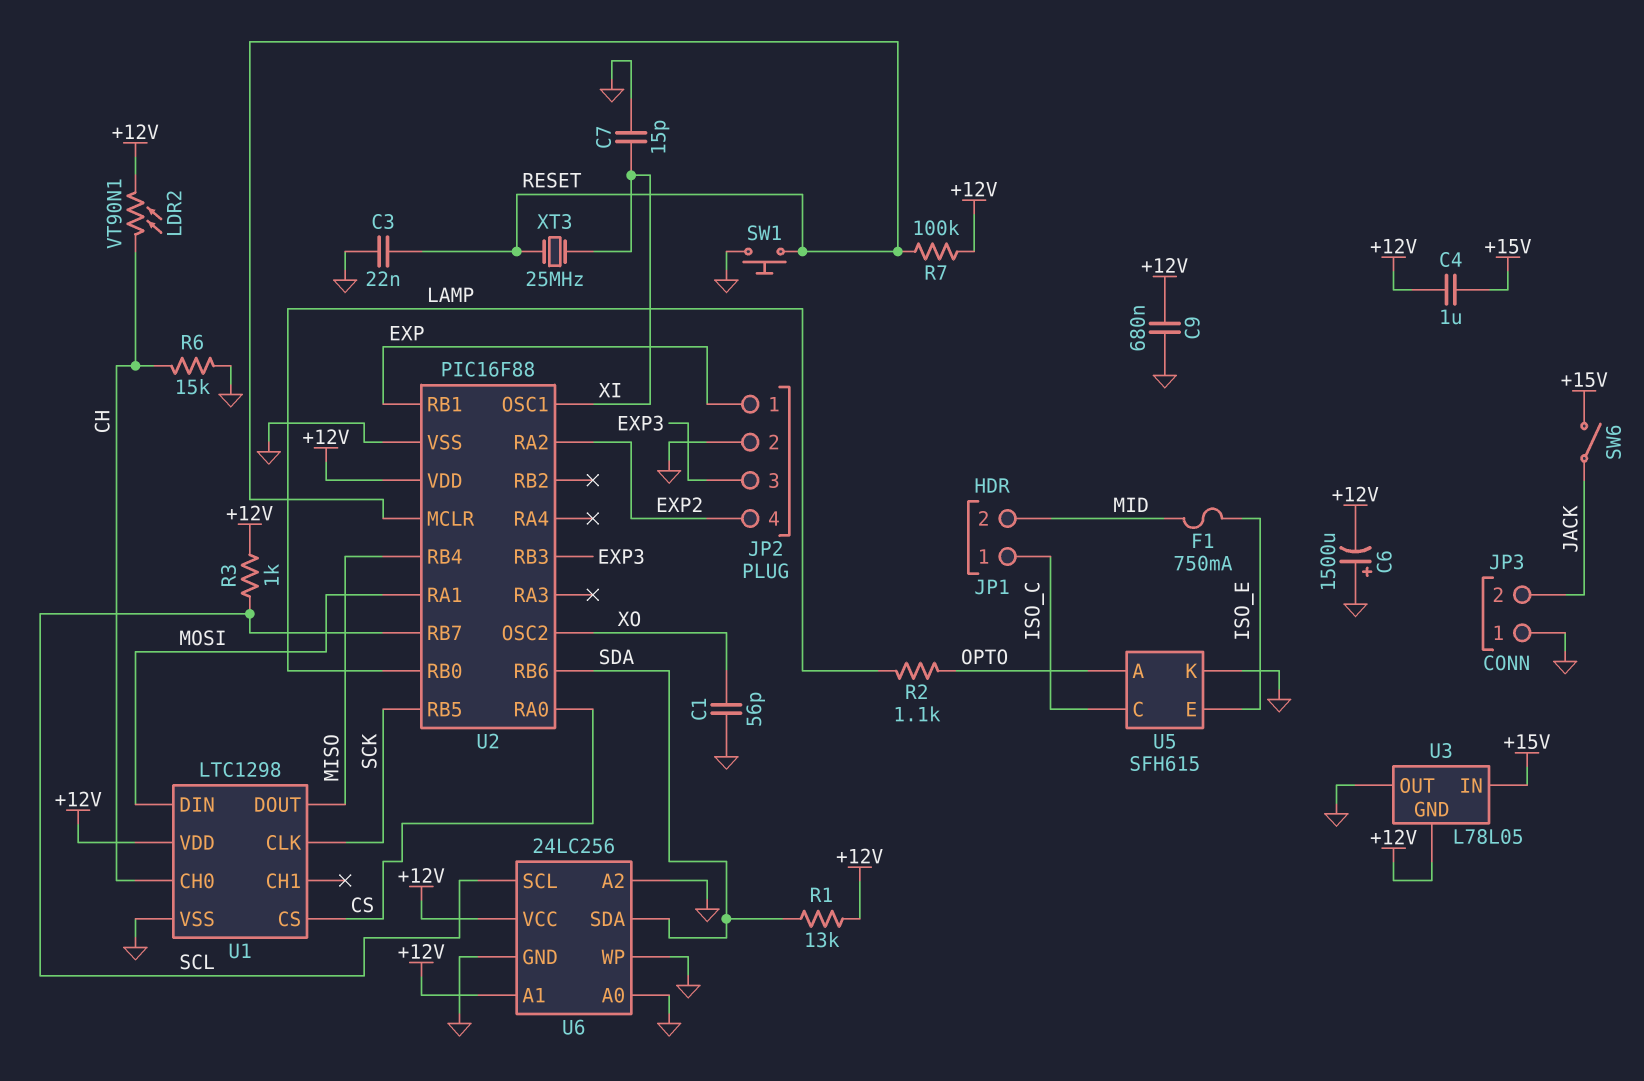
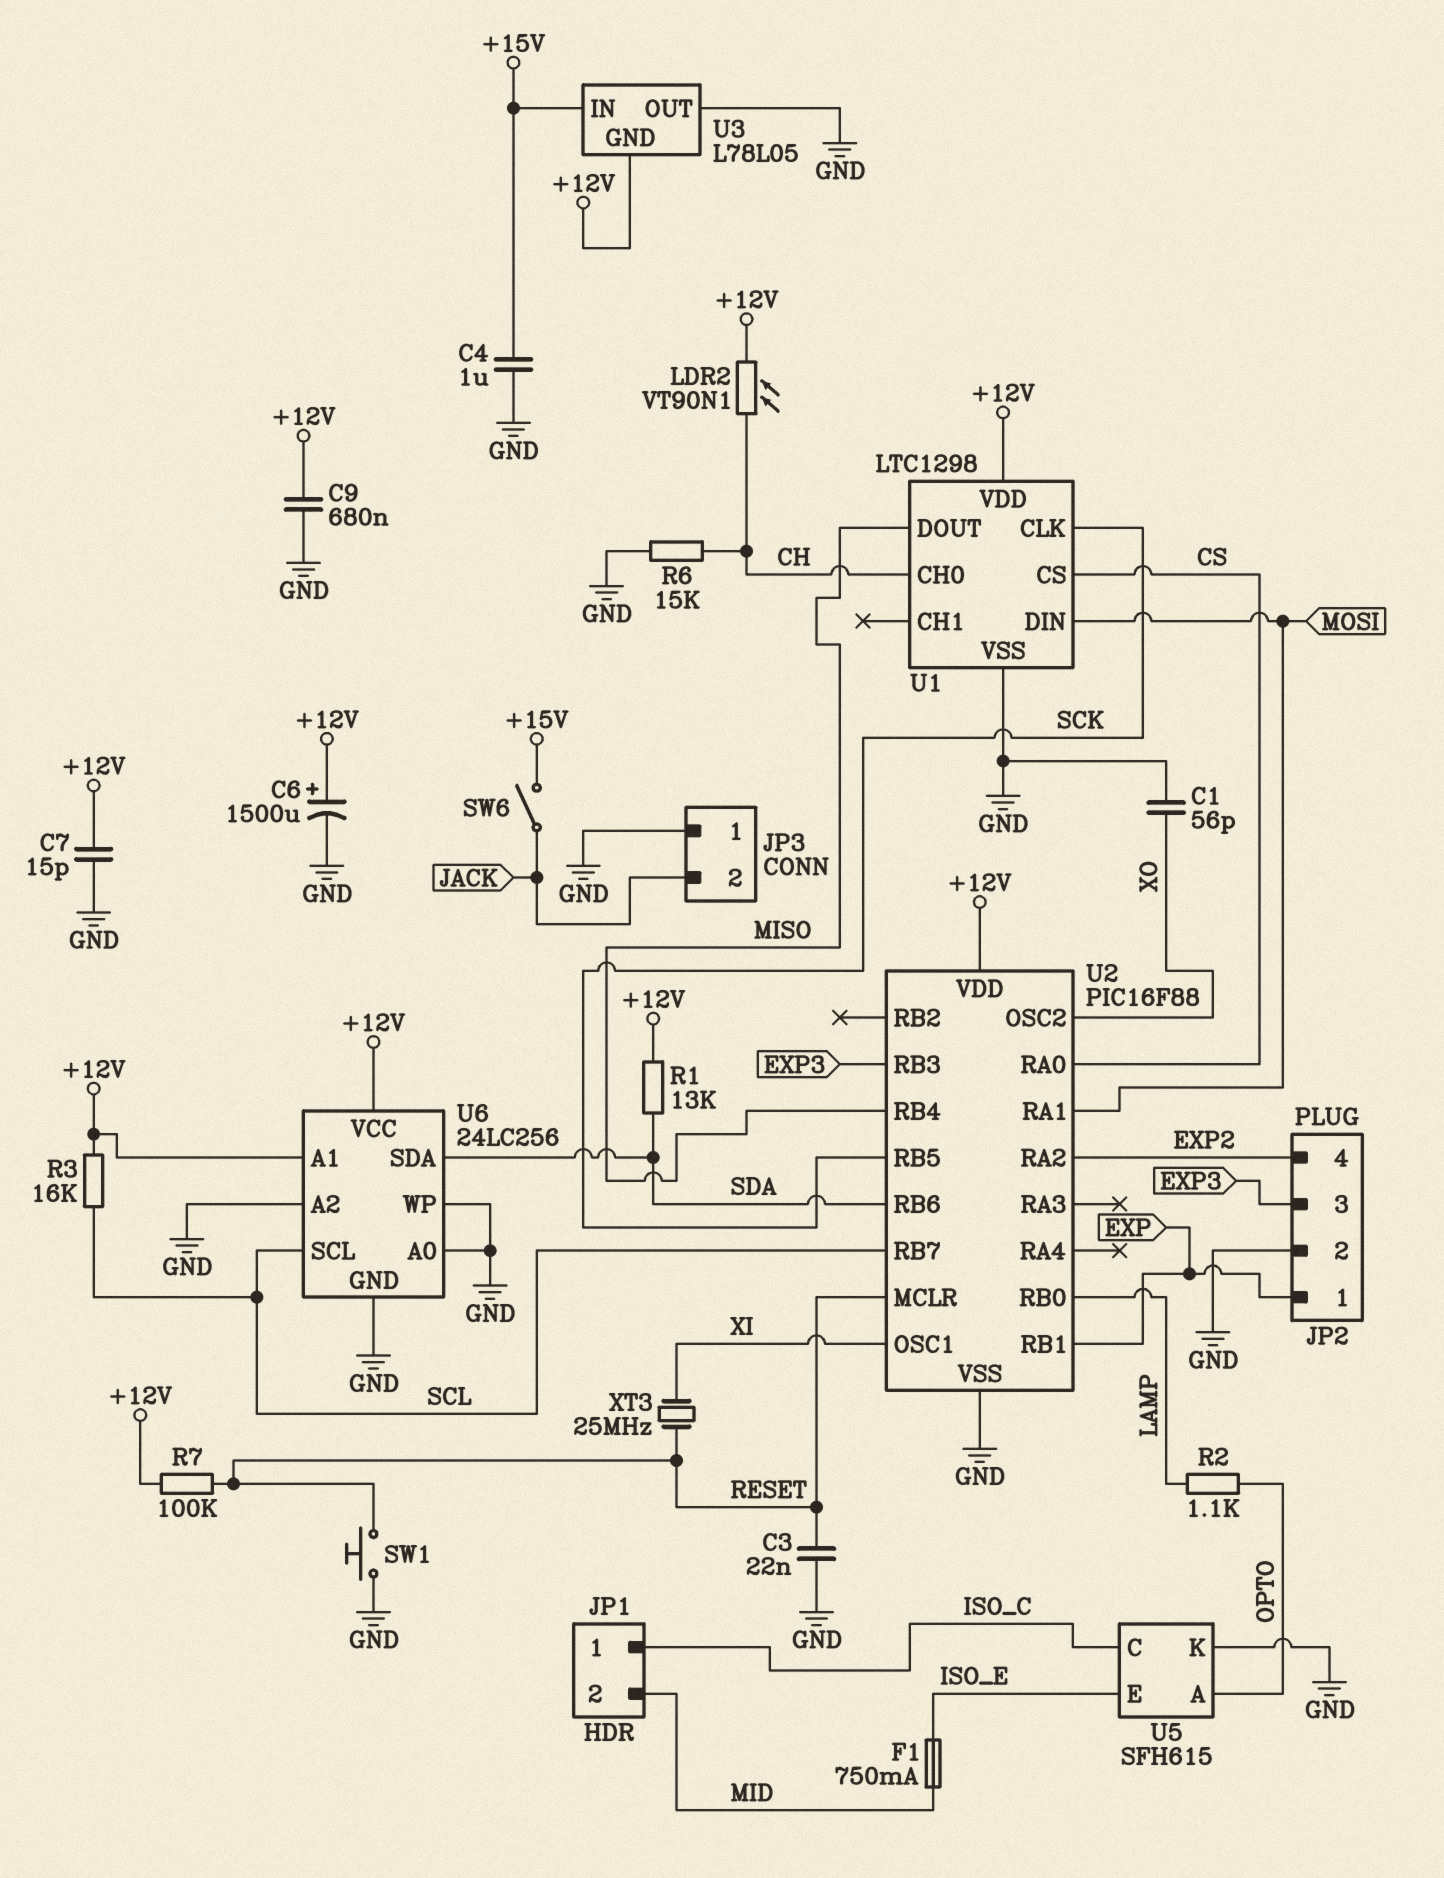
C4: 1uF (+12V, +15V) -> 1uF (+15V, GND)
C6: 1500uF (plus GND, minus +12V) -> 1500uF (plus +12V, minus GND)
C7: 15pF (GND, XI) -> 15pF (+12V, GND)
R3: 1k (+12V, SCL) -> 16k (+12V, SCL)

